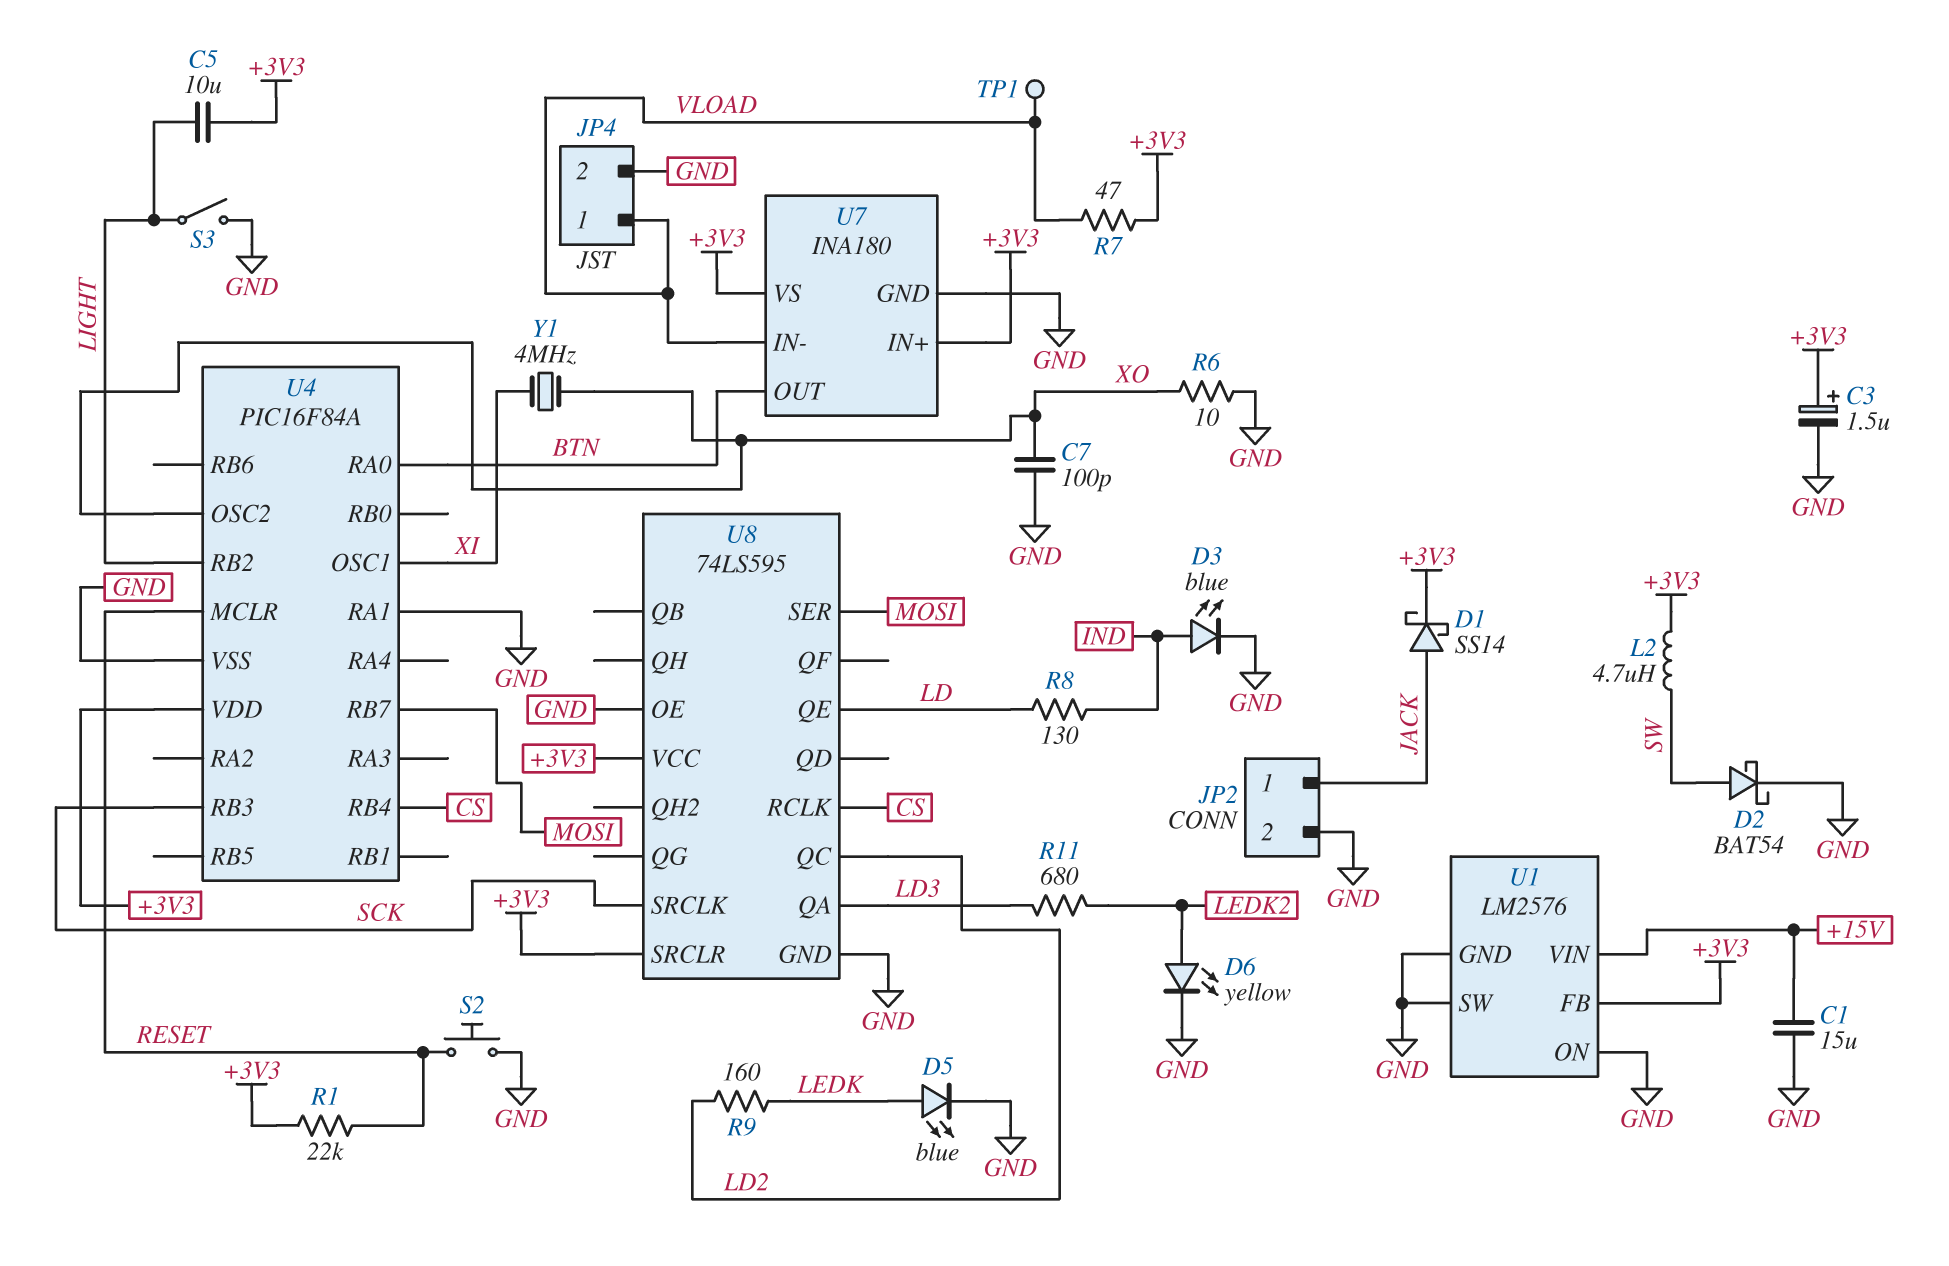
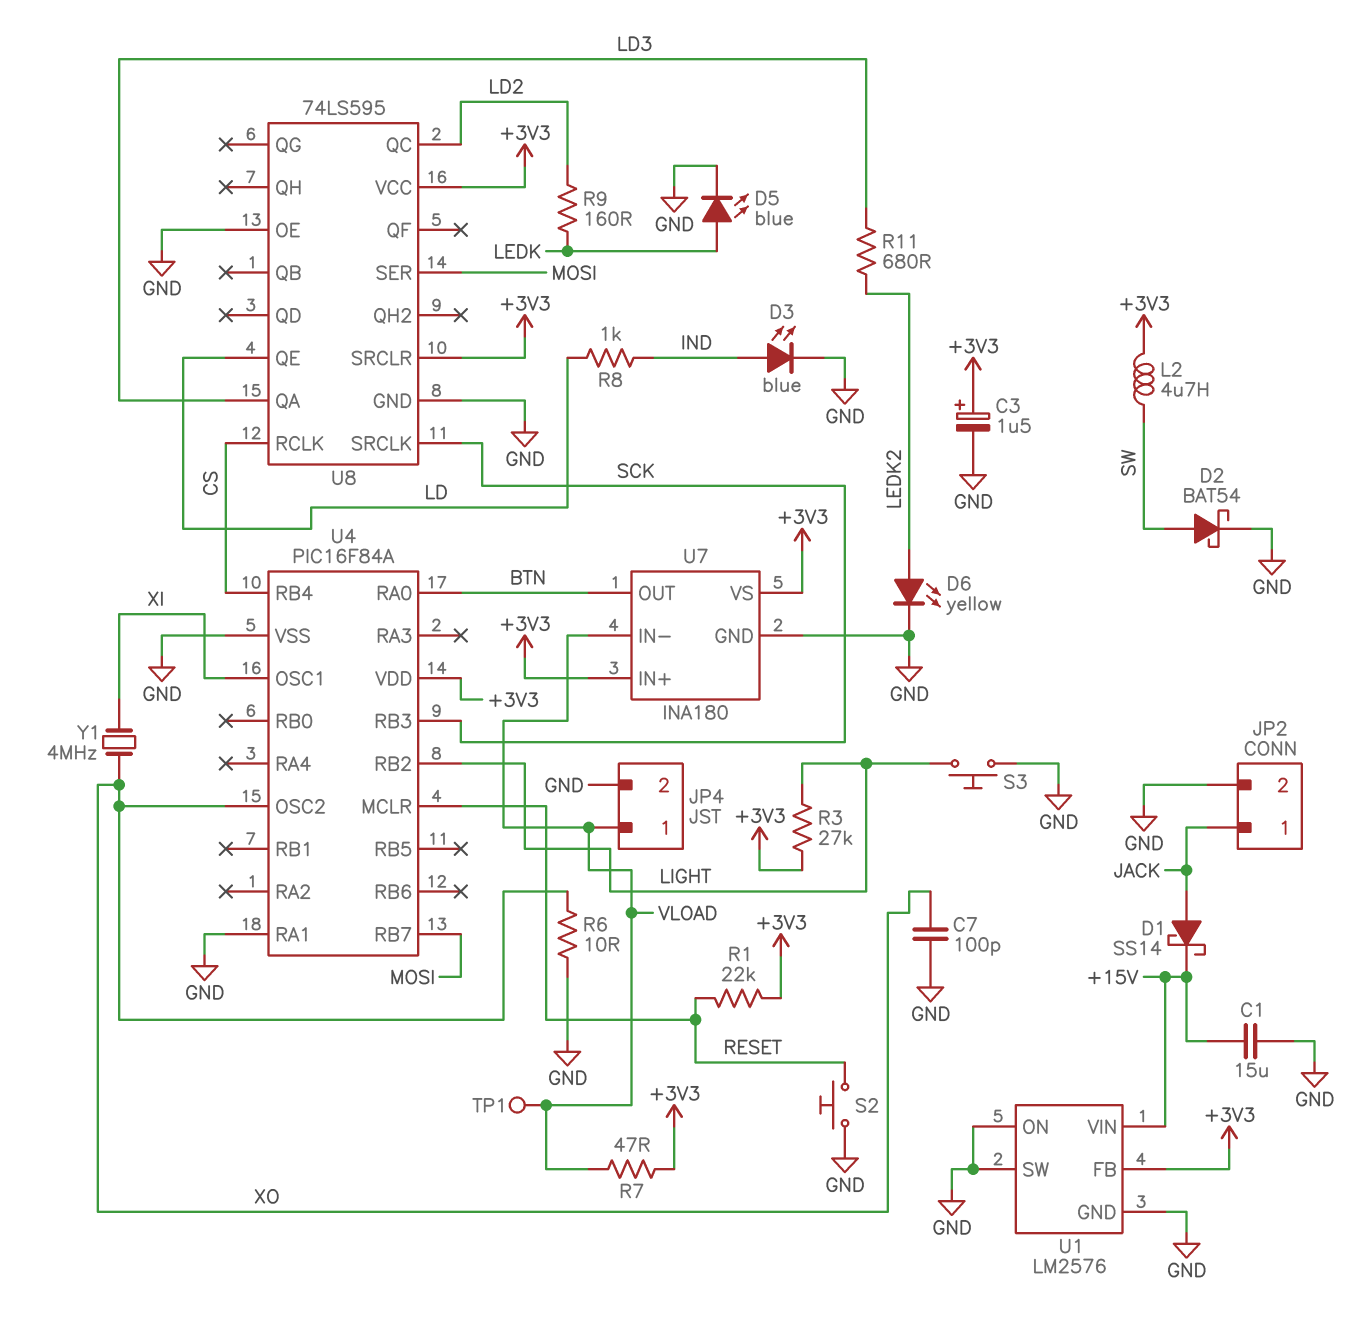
C5: 10uF (+3V3, LIGHT) -> none
D1: schottky SS14 (A JACK, K +3V3) -> schottky SS14 (A JACK, K +15V)
R3: none -> 27k (+3V3, LIGHT)
R8: 130 (IND, LD) -> 1k (IND, LD)
S3: switch (GND, LIGHT) -> button (GND, LIGHT)

